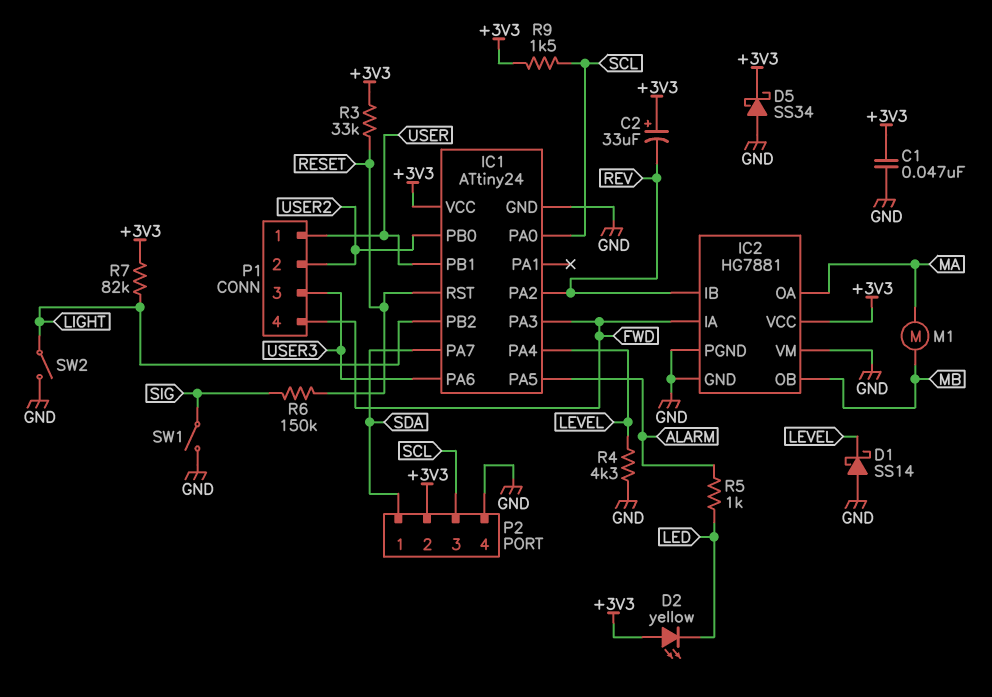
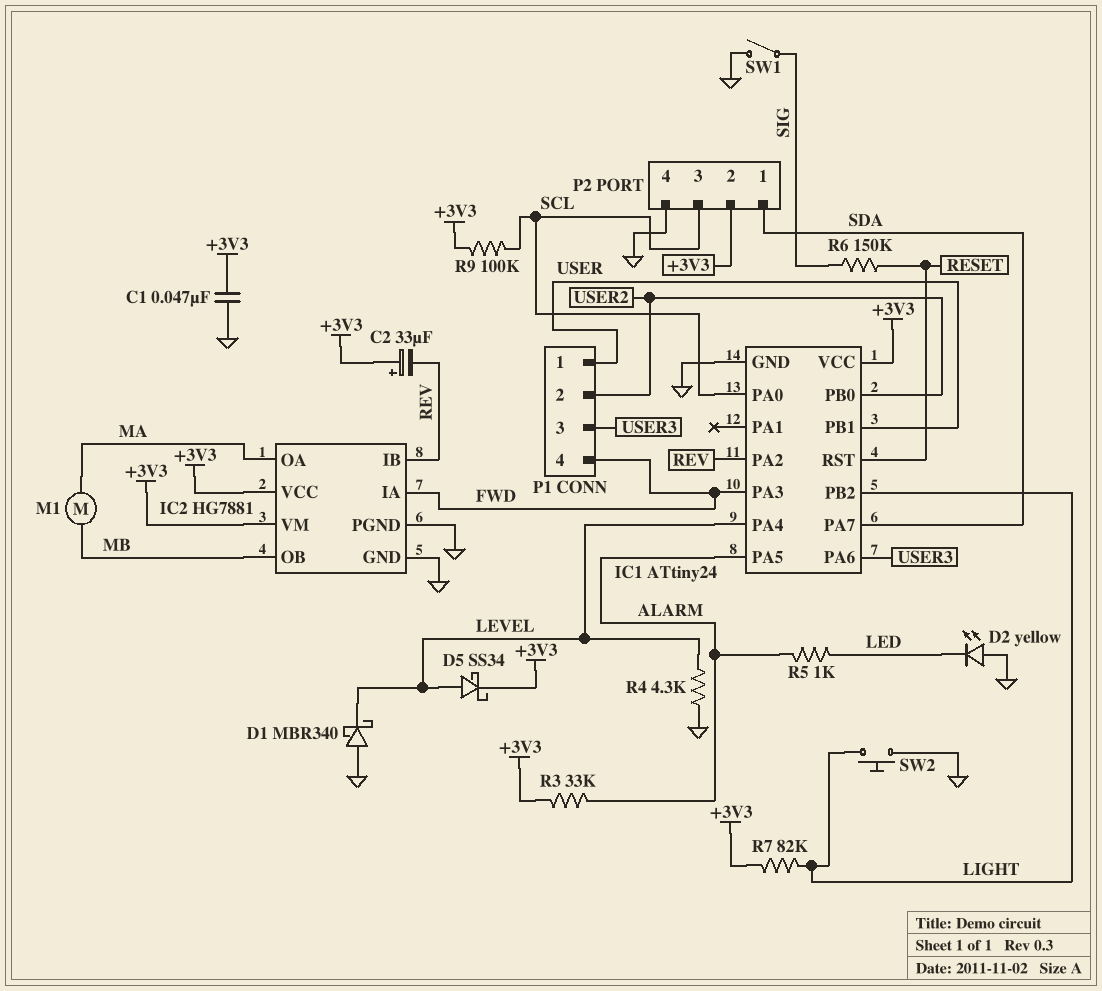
D1: schottky SS14 (A GND, K LEVEL) -> schottky MBR340 (A GND, K LEVEL)
D2: LED yellow (A +3V3, K LED) -> LED yellow (A GND, K LED)
D5: schottky SS34 (A GND, K +3V3) -> schottky SS34 (A LEVEL, K +3V3)
IC2 pin VM: GND -> +3V3
R3: 33k (+3V3, RESET) -> 33k (+3V3, ALARM)
R9: 1.5k (+3V3, SCL) -> 100k (+3V3, SCL)
SW2: switch (GND, LIGHT) -> button (GND, LIGHT)

